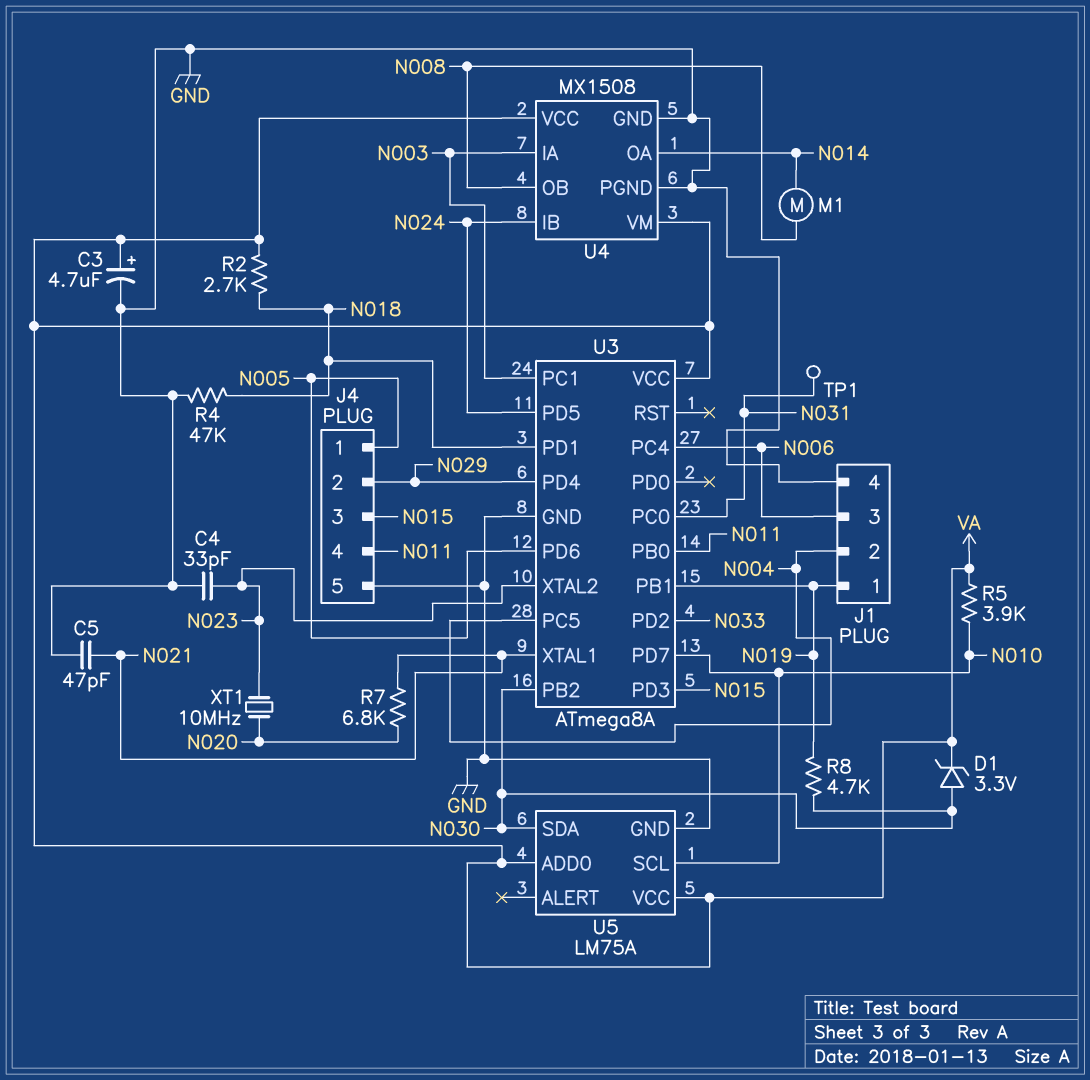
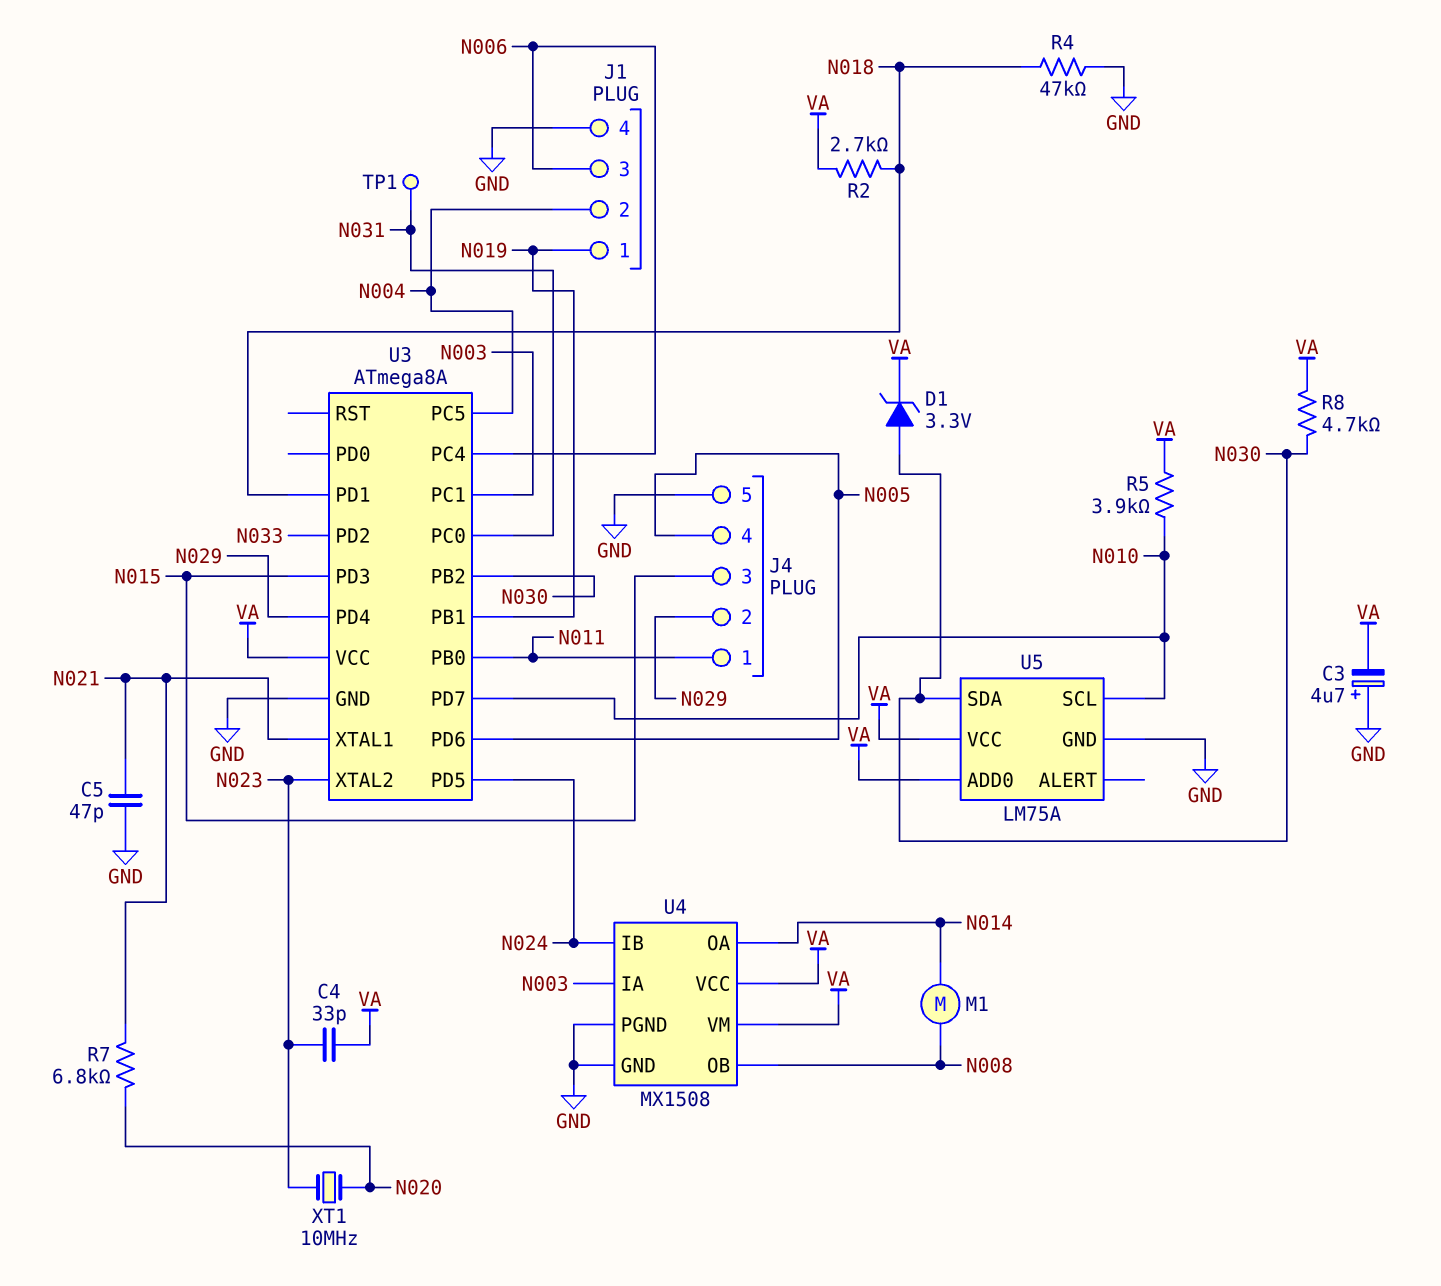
C3: 4.7uF (plus VA, minus GND) -> 4.7uF (plus GND, minus VA)
C4: 33pF (GND, N023) -> 33pF (N023, VA)
J4 pin 1: N005 -> N011
J4 pin 4: N011 -> N005
R8: 4.7k (N019, N030) -> 4.7k (N030, VA)

